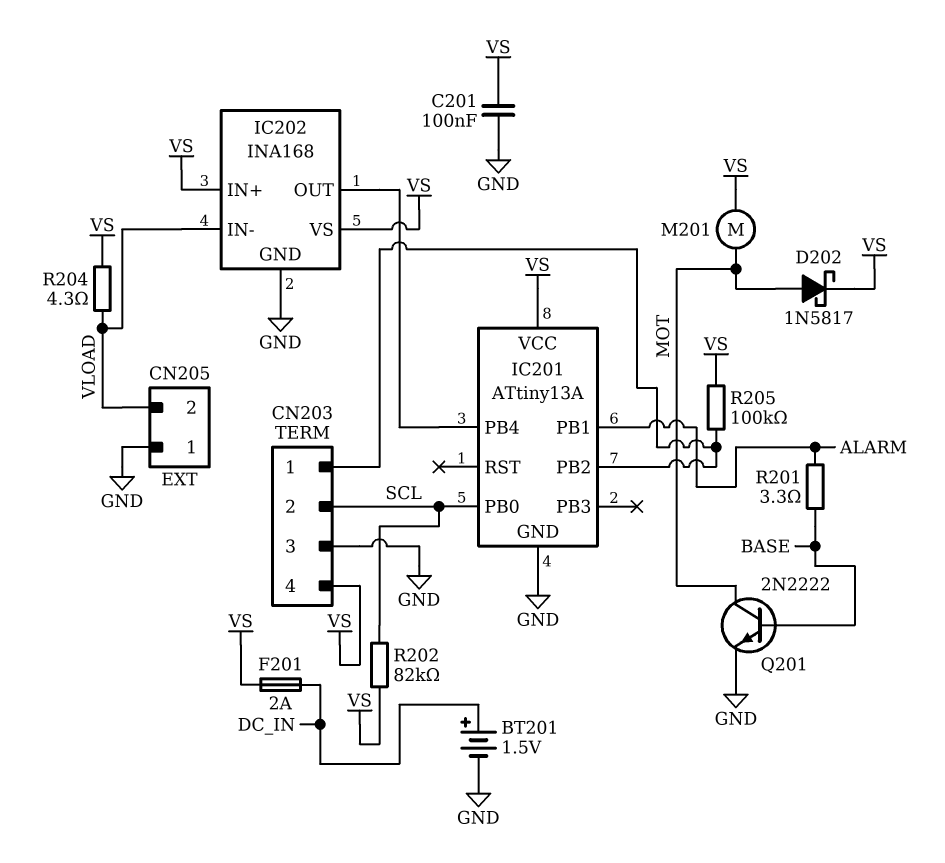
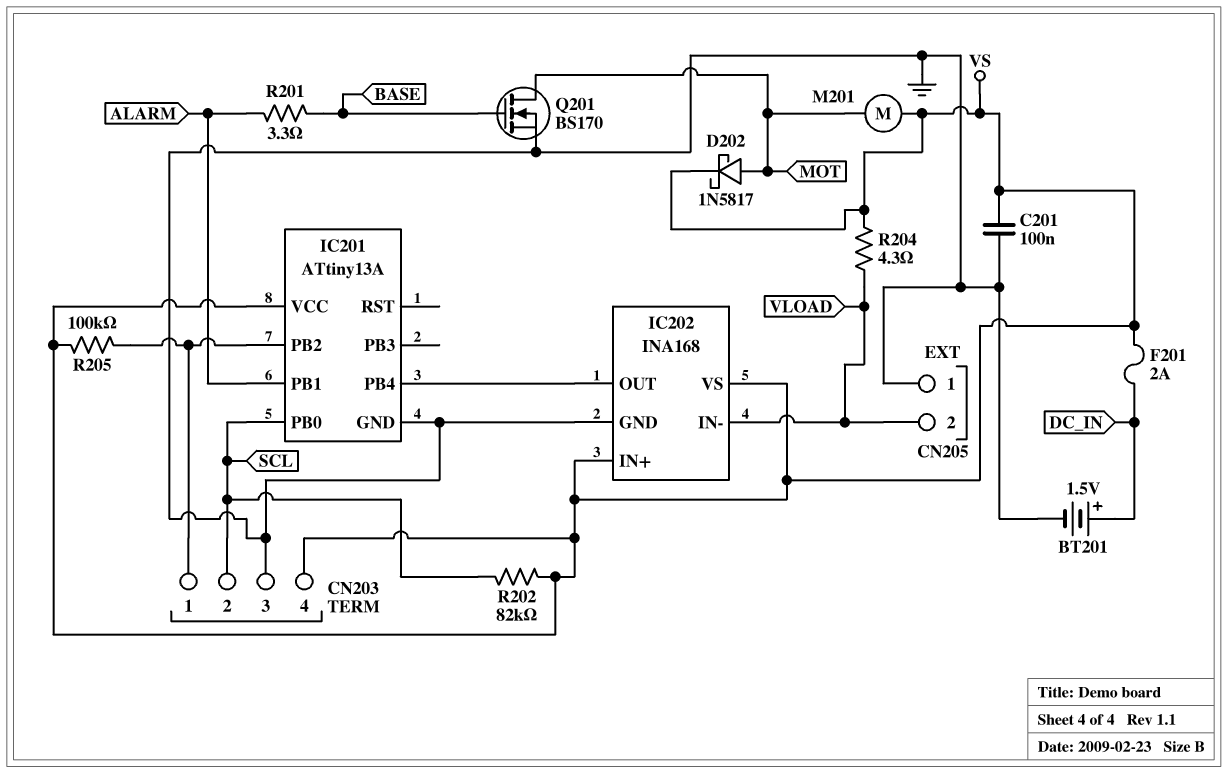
Q201: NPN 2N2222 (B BASE, C MOT, E GND) -> NMOS BS170 (G BASE, D MOT, S GND)

